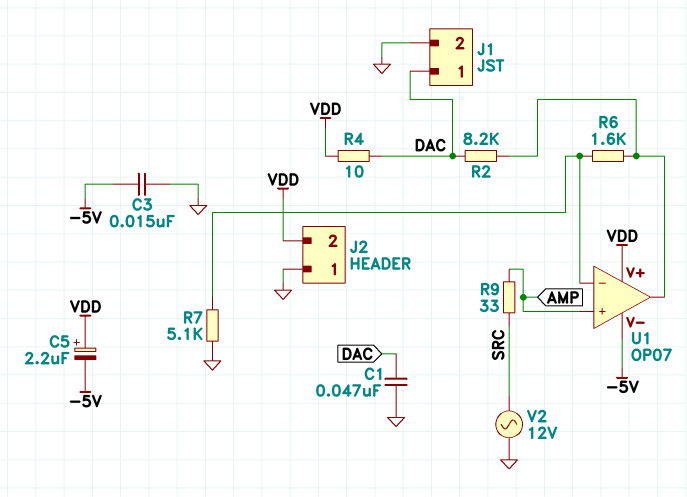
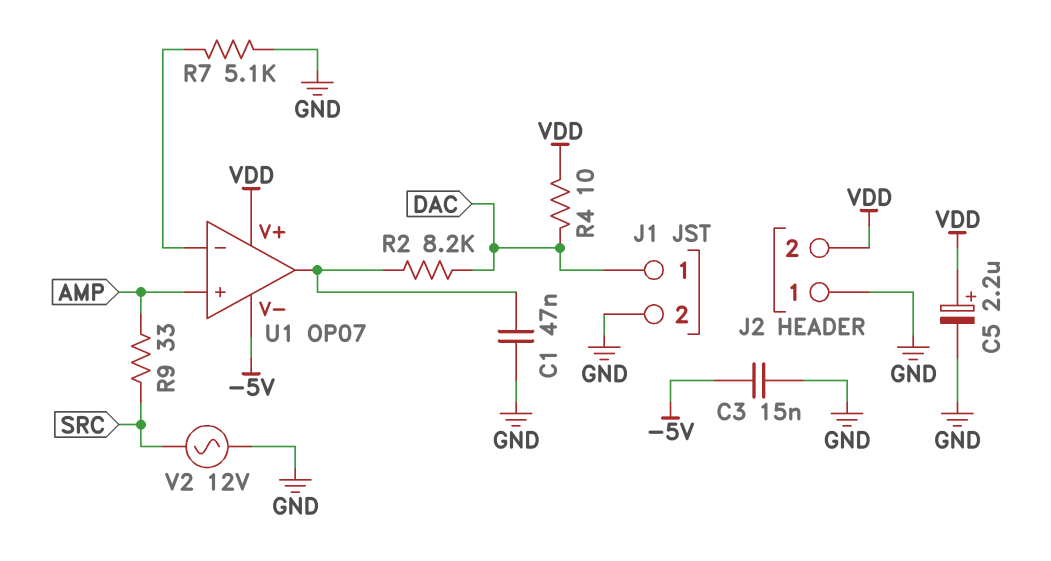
C1: 47nF (DAC, GND) -> 47nF (GND, U1/out)
C5: 2.2uF (plus VDD, minus -5V) -> 2.2uF (plus VDD, minus GND)
R6: 1.6k (U1/in-, U1/out) -> none

